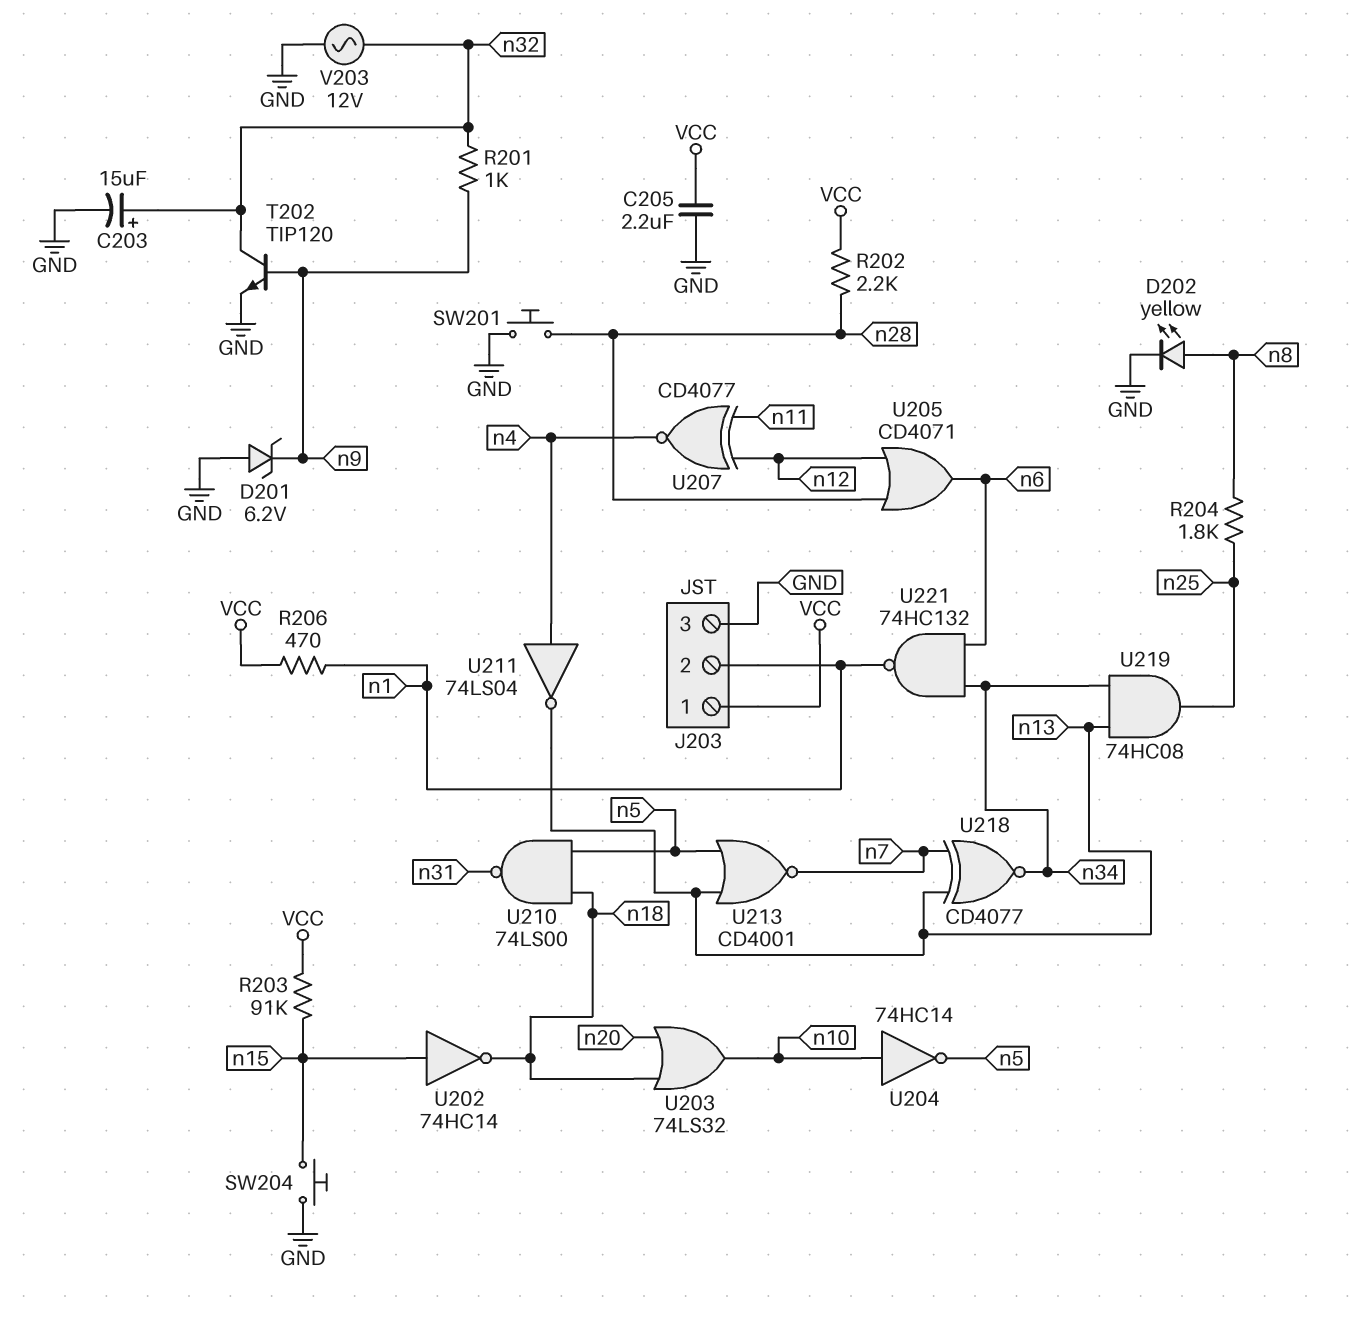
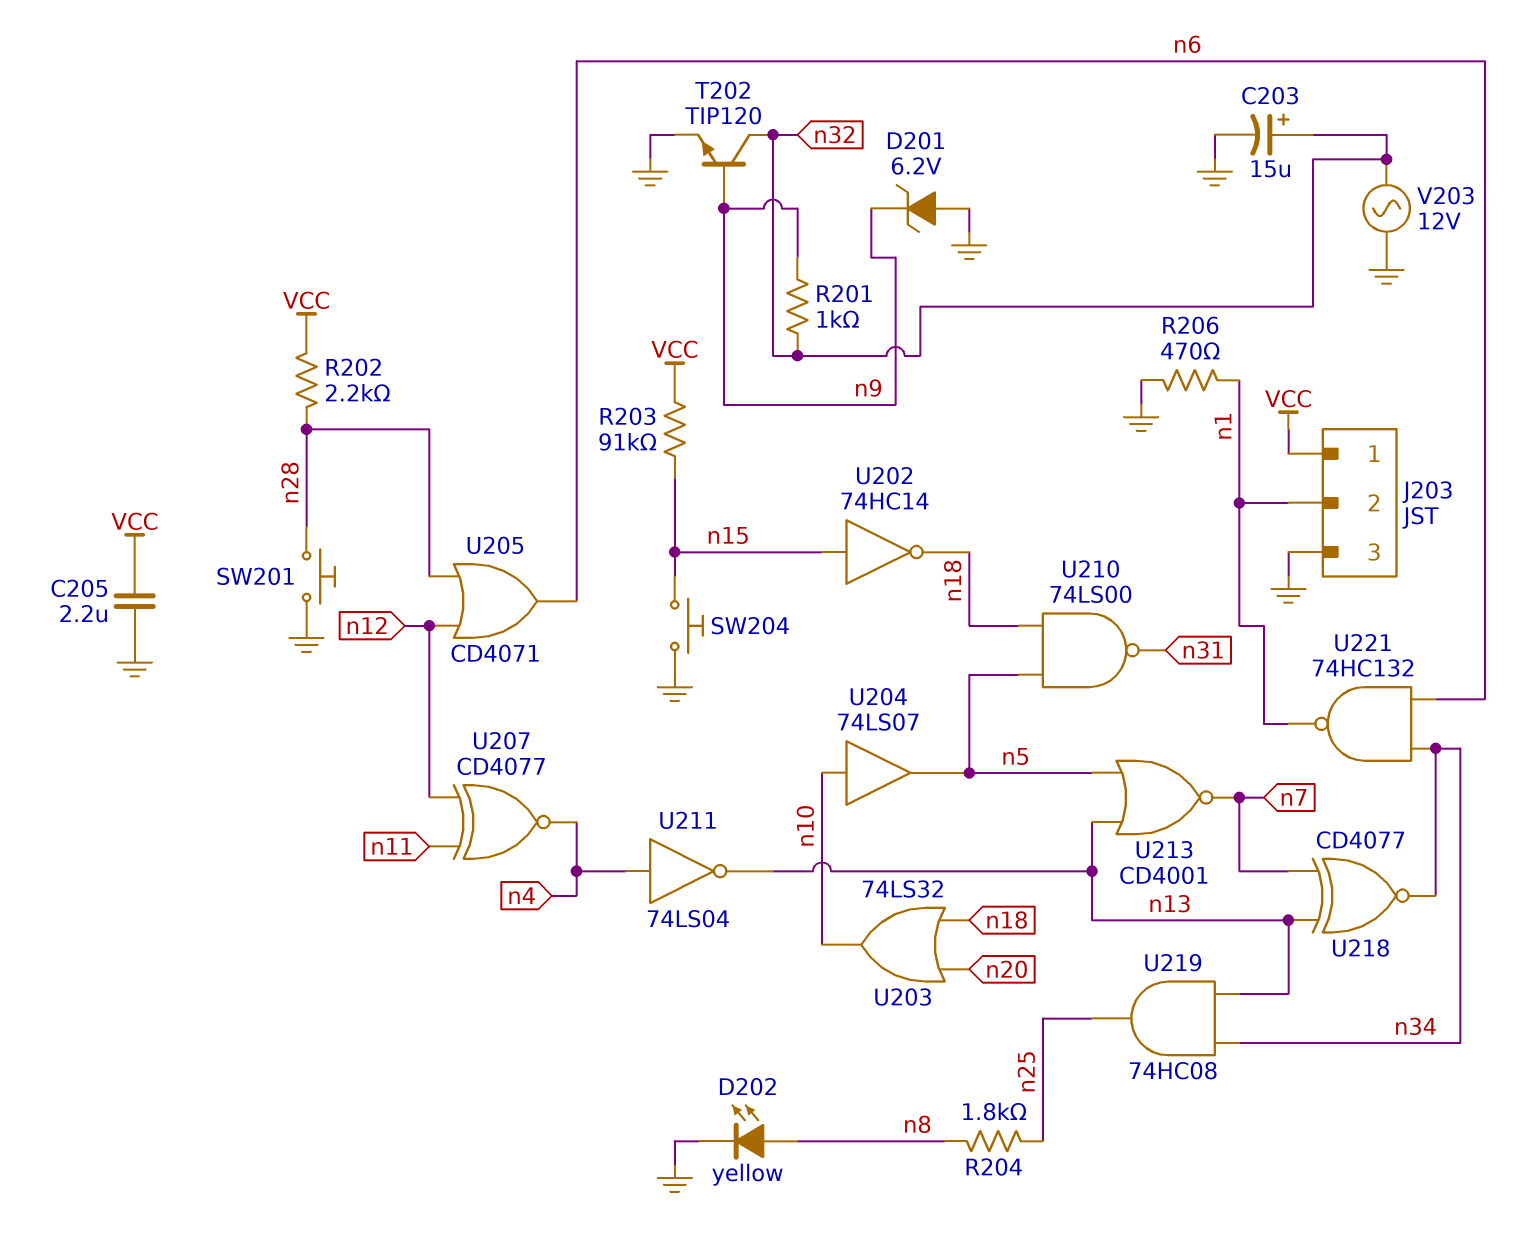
R206: 470 (VCC, n1) -> 470 (GND, n1)
U204: NOT 74HC14 (in n10, out n5) -> buffer 74LS07 (in n10, out n5)

